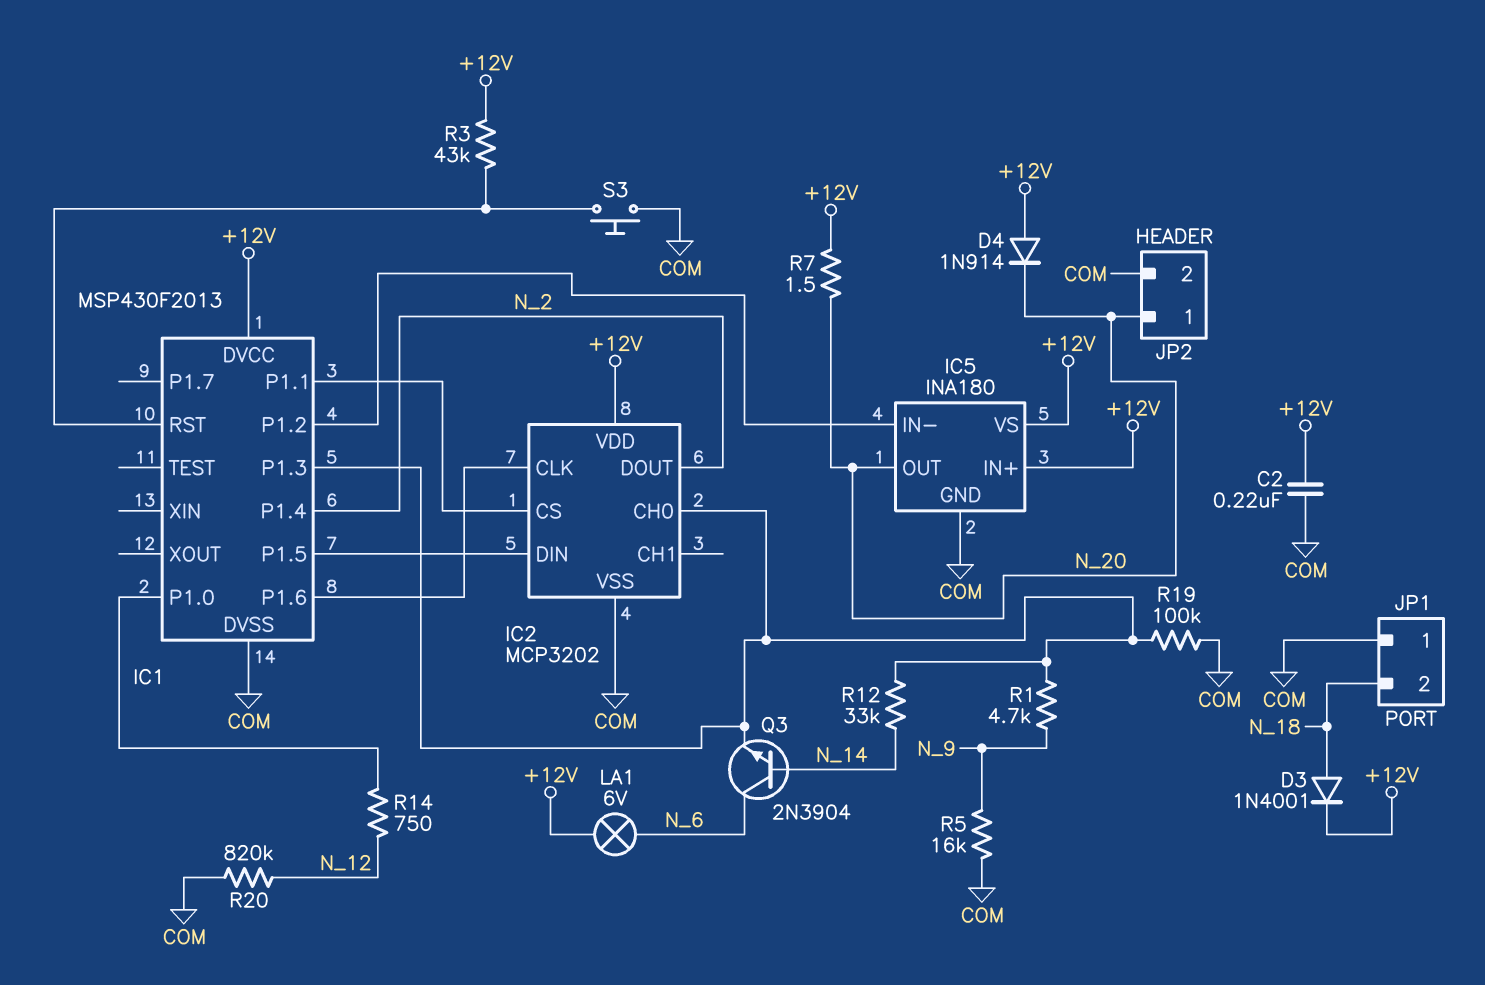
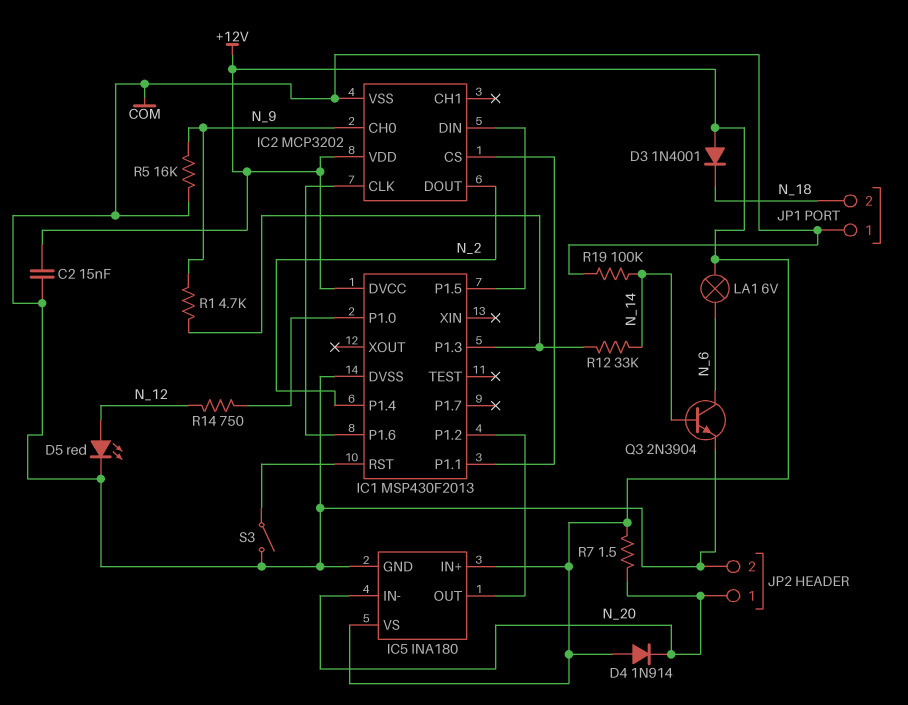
C2: 220nF (+12V, COM) -> 15nF (+12V, COM)
D3: diode 1N4001 (A N_18, K +12V) -> diode 1N4001 (A +12V, K N_18)
D5: none -> LED red (A N_12, K COM)
IC2 pin CH0: IC1/P1.3 -> N_9
IC5 pin IN-: IC1/P1.2 -> N_20
IC5 pin OUT: N_20 -> IC1/P1.2
Q3: NPN 2N3904 (B N_14, C N_6, E IC1/P1.3) -> NPN 2N3904 (B N_14, C N_6, E COM)
R3: 43k (+12V, IC1/RST) -> none
R19: 100k (COM, IC1/P1.3) -> 100k (COM, N_14)
R20: 820k (COM, N_12) -> none
S3: button (COM, IC1/RST) -> switch (COM, IC1/RST)

